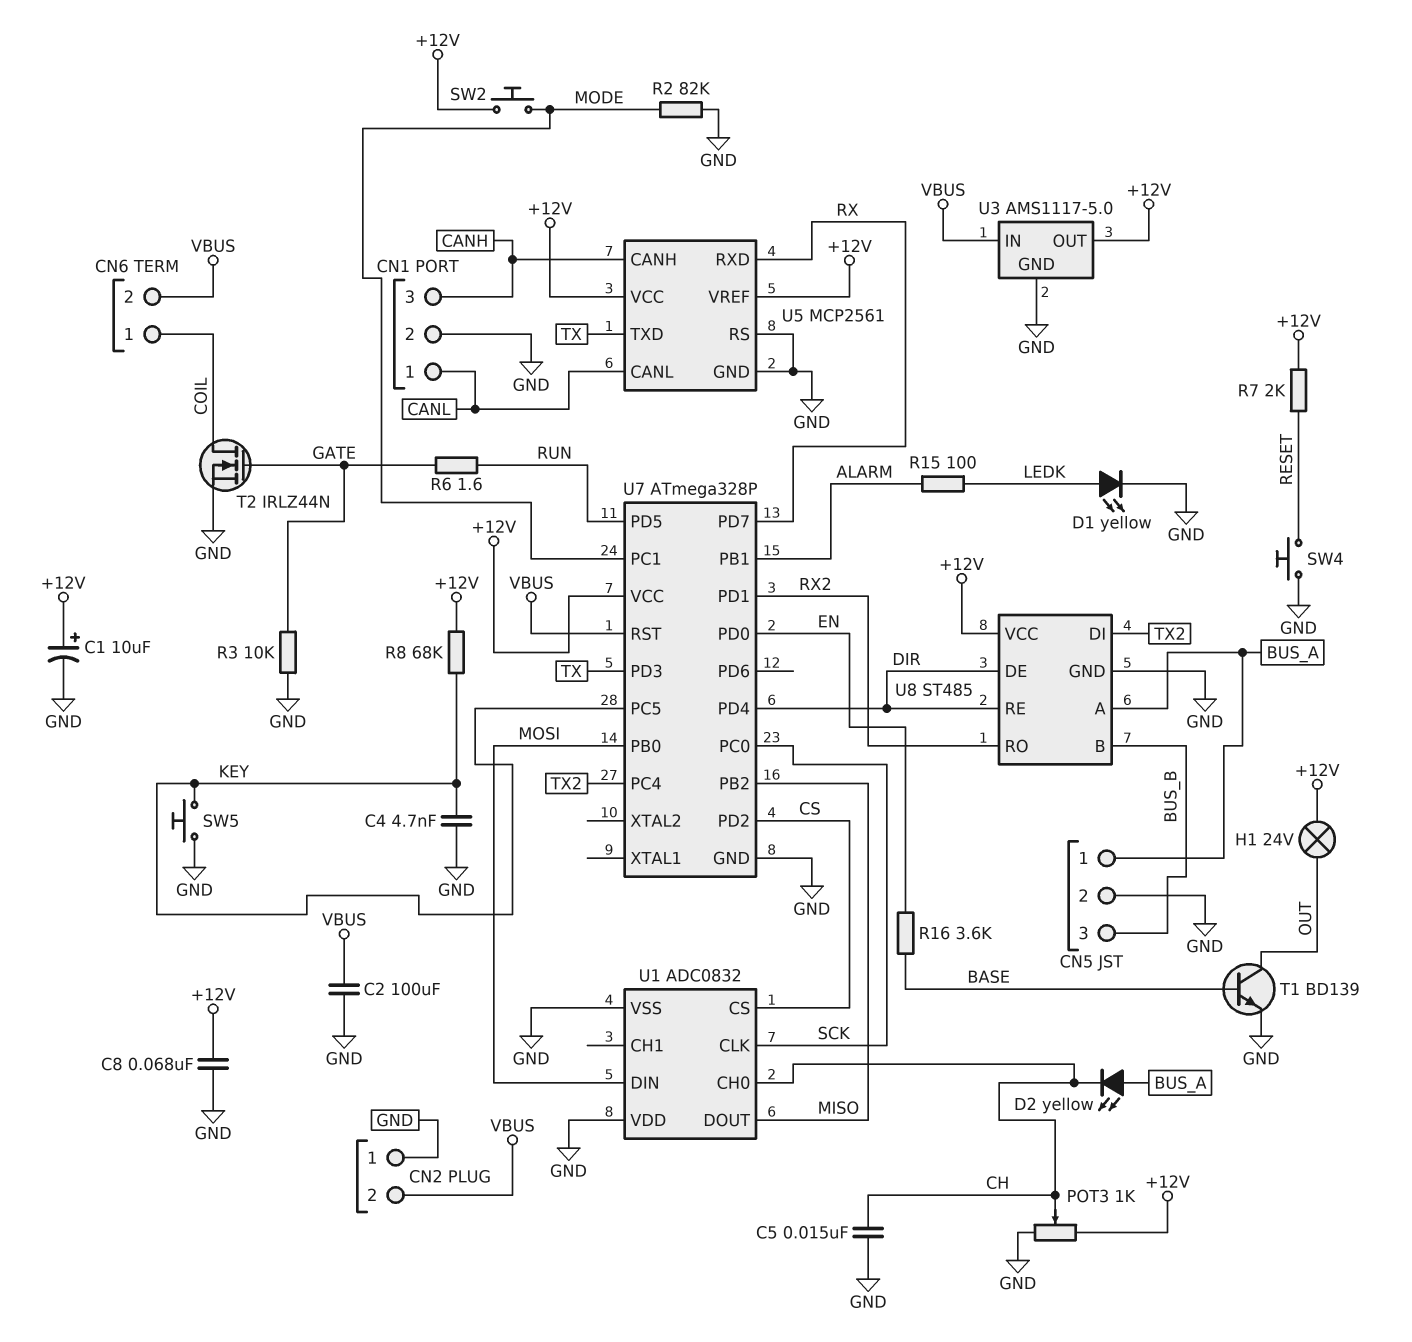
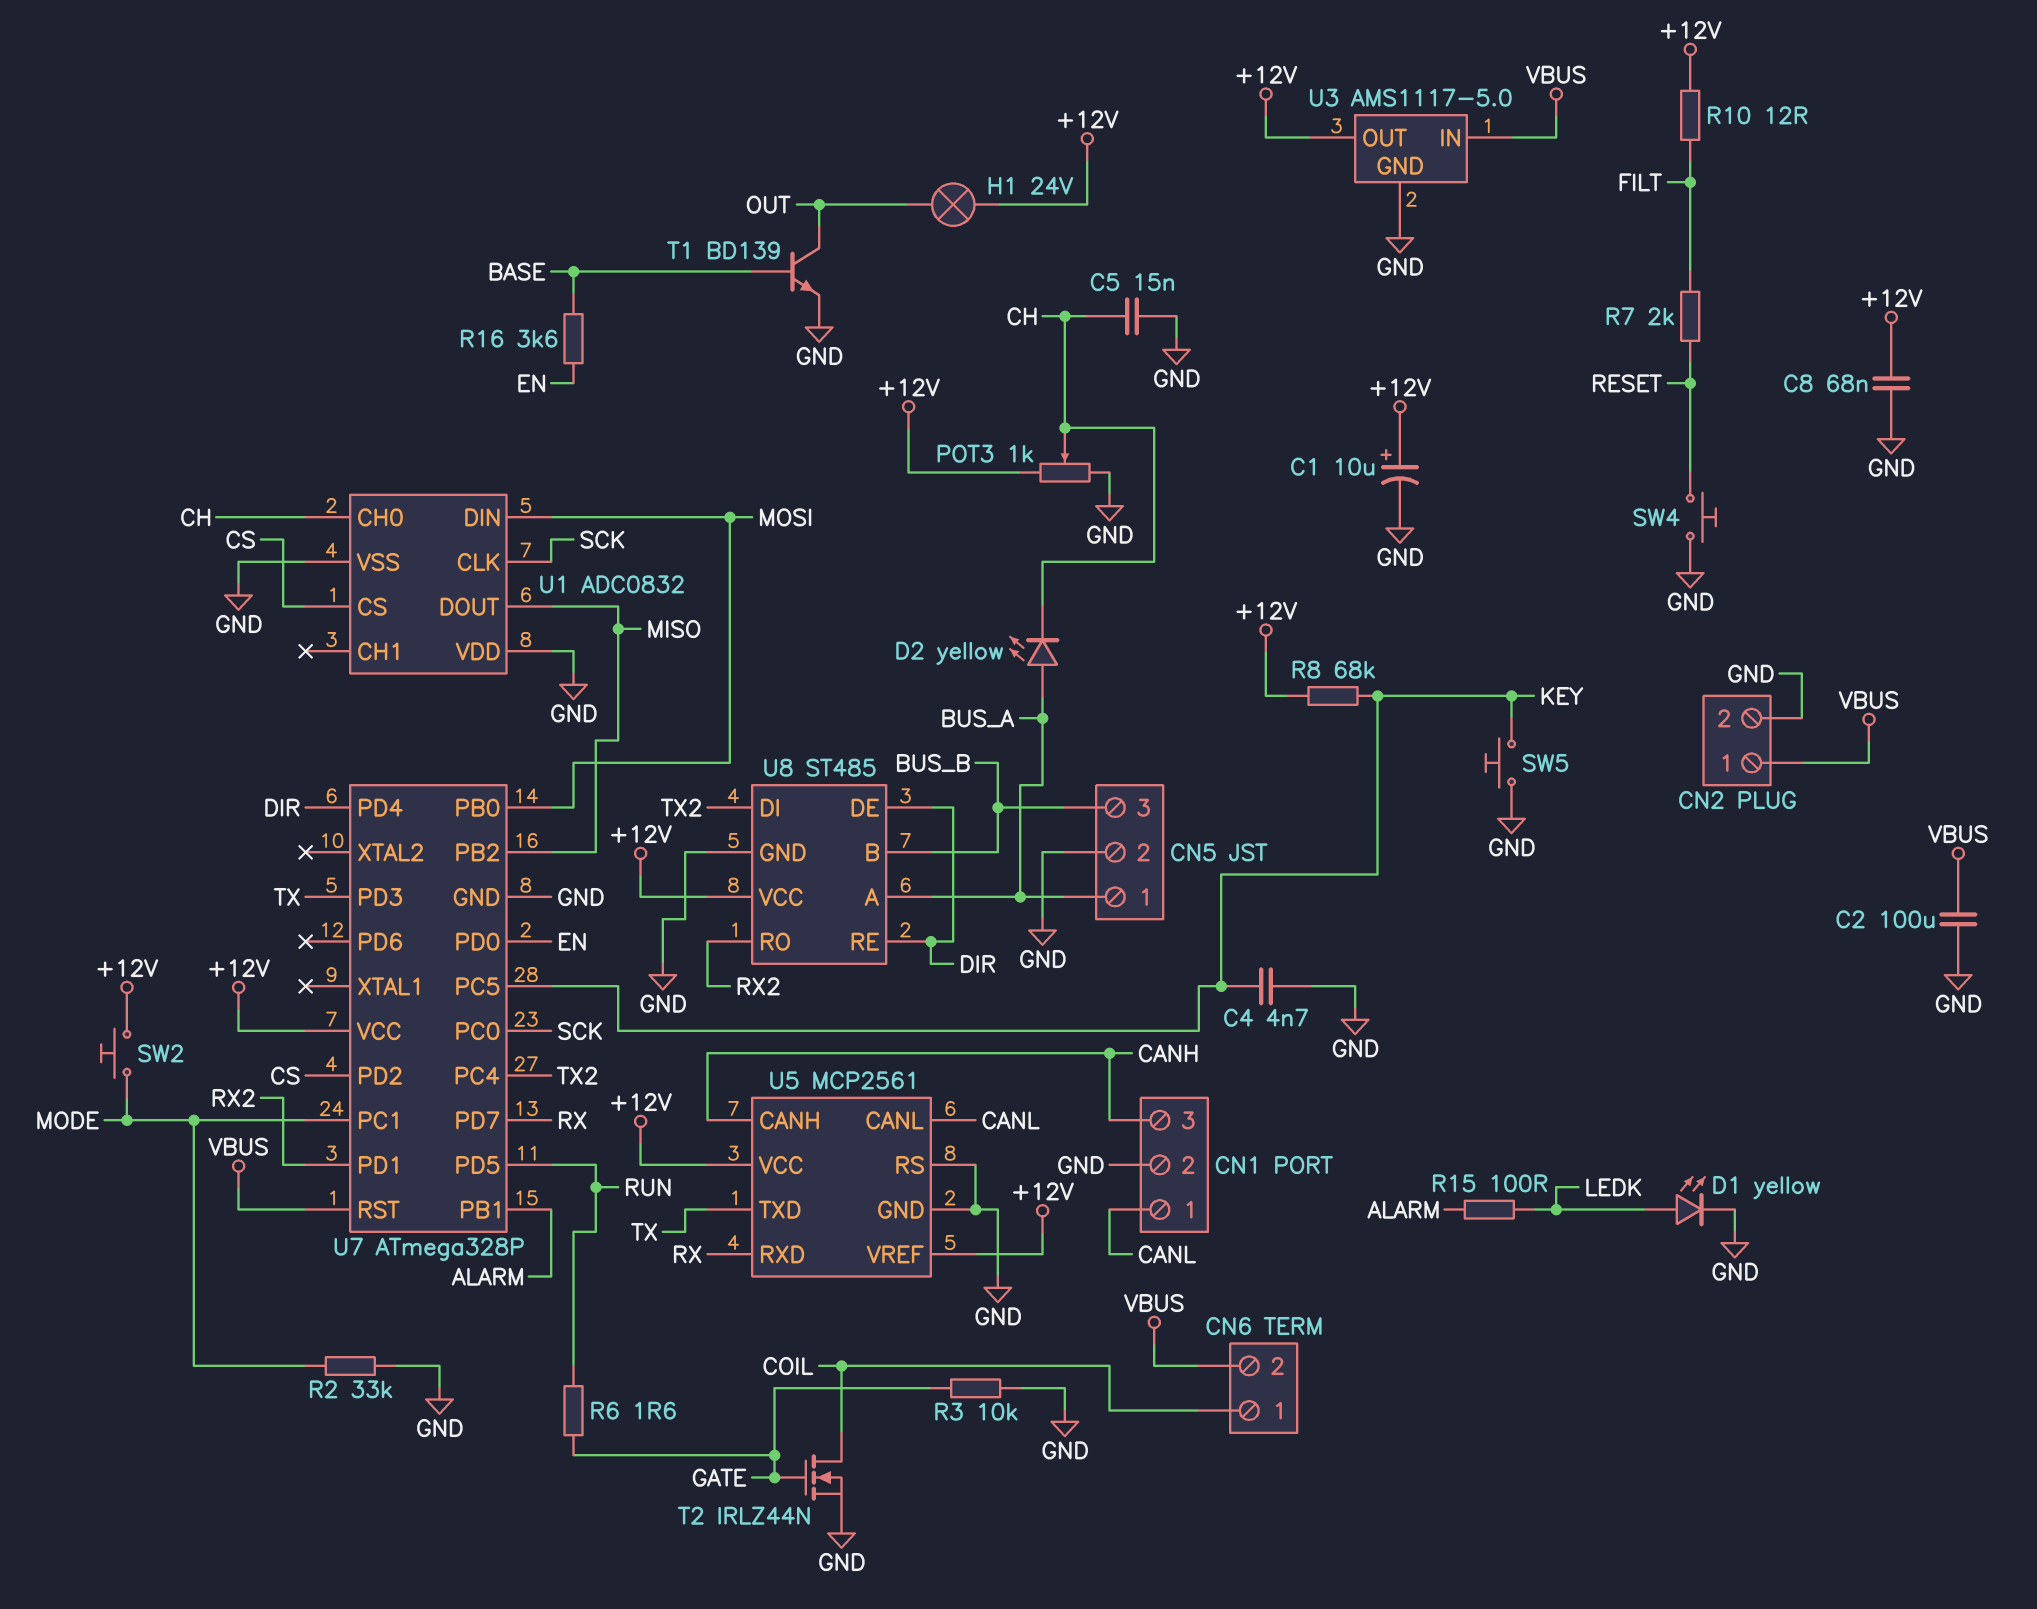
CN2 pin 1: GND -> VBUS
CN2 pin 2: VBUS -> GND
R2: 82k (GND, MODE) -> 33k (GND, MODE)
R7: 2k (+12V, RESET) -> 2k (FILT, RESET)
R10: none -> 12 (+12V, FILT)

